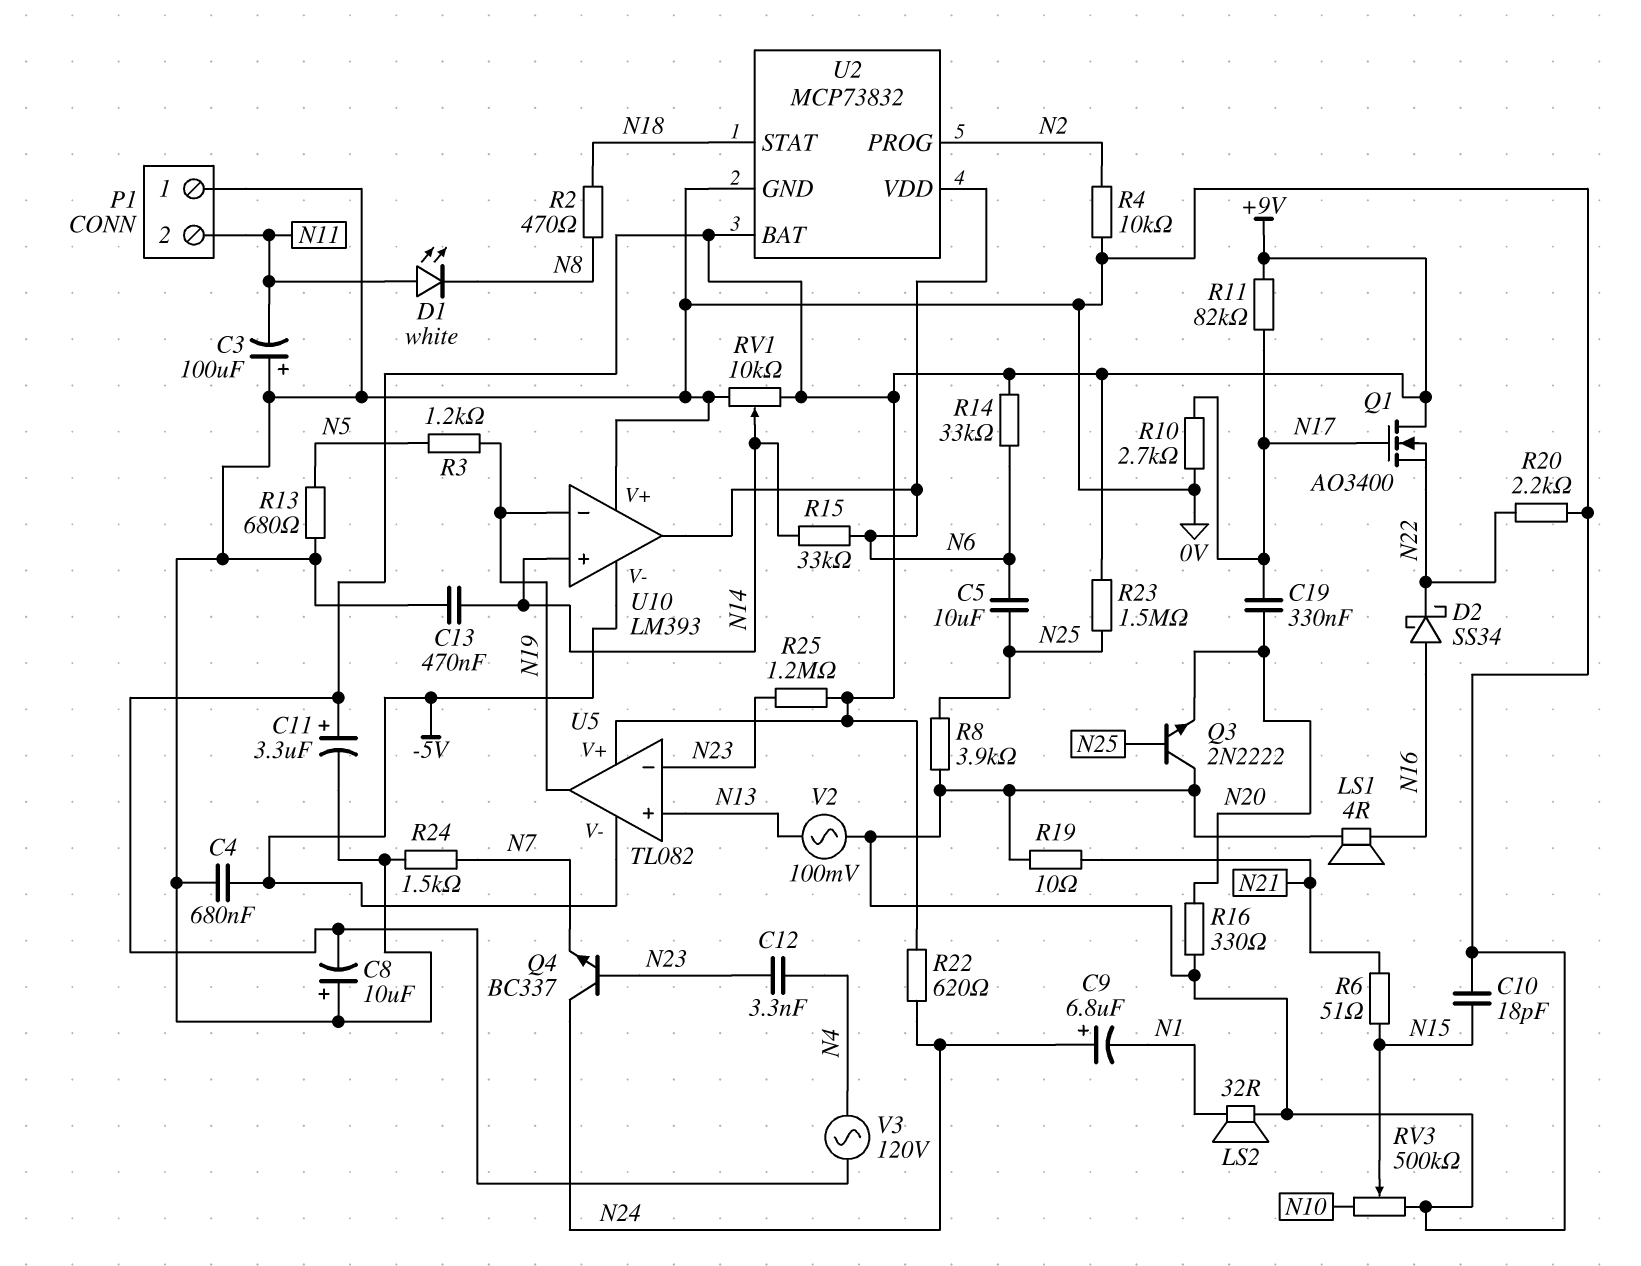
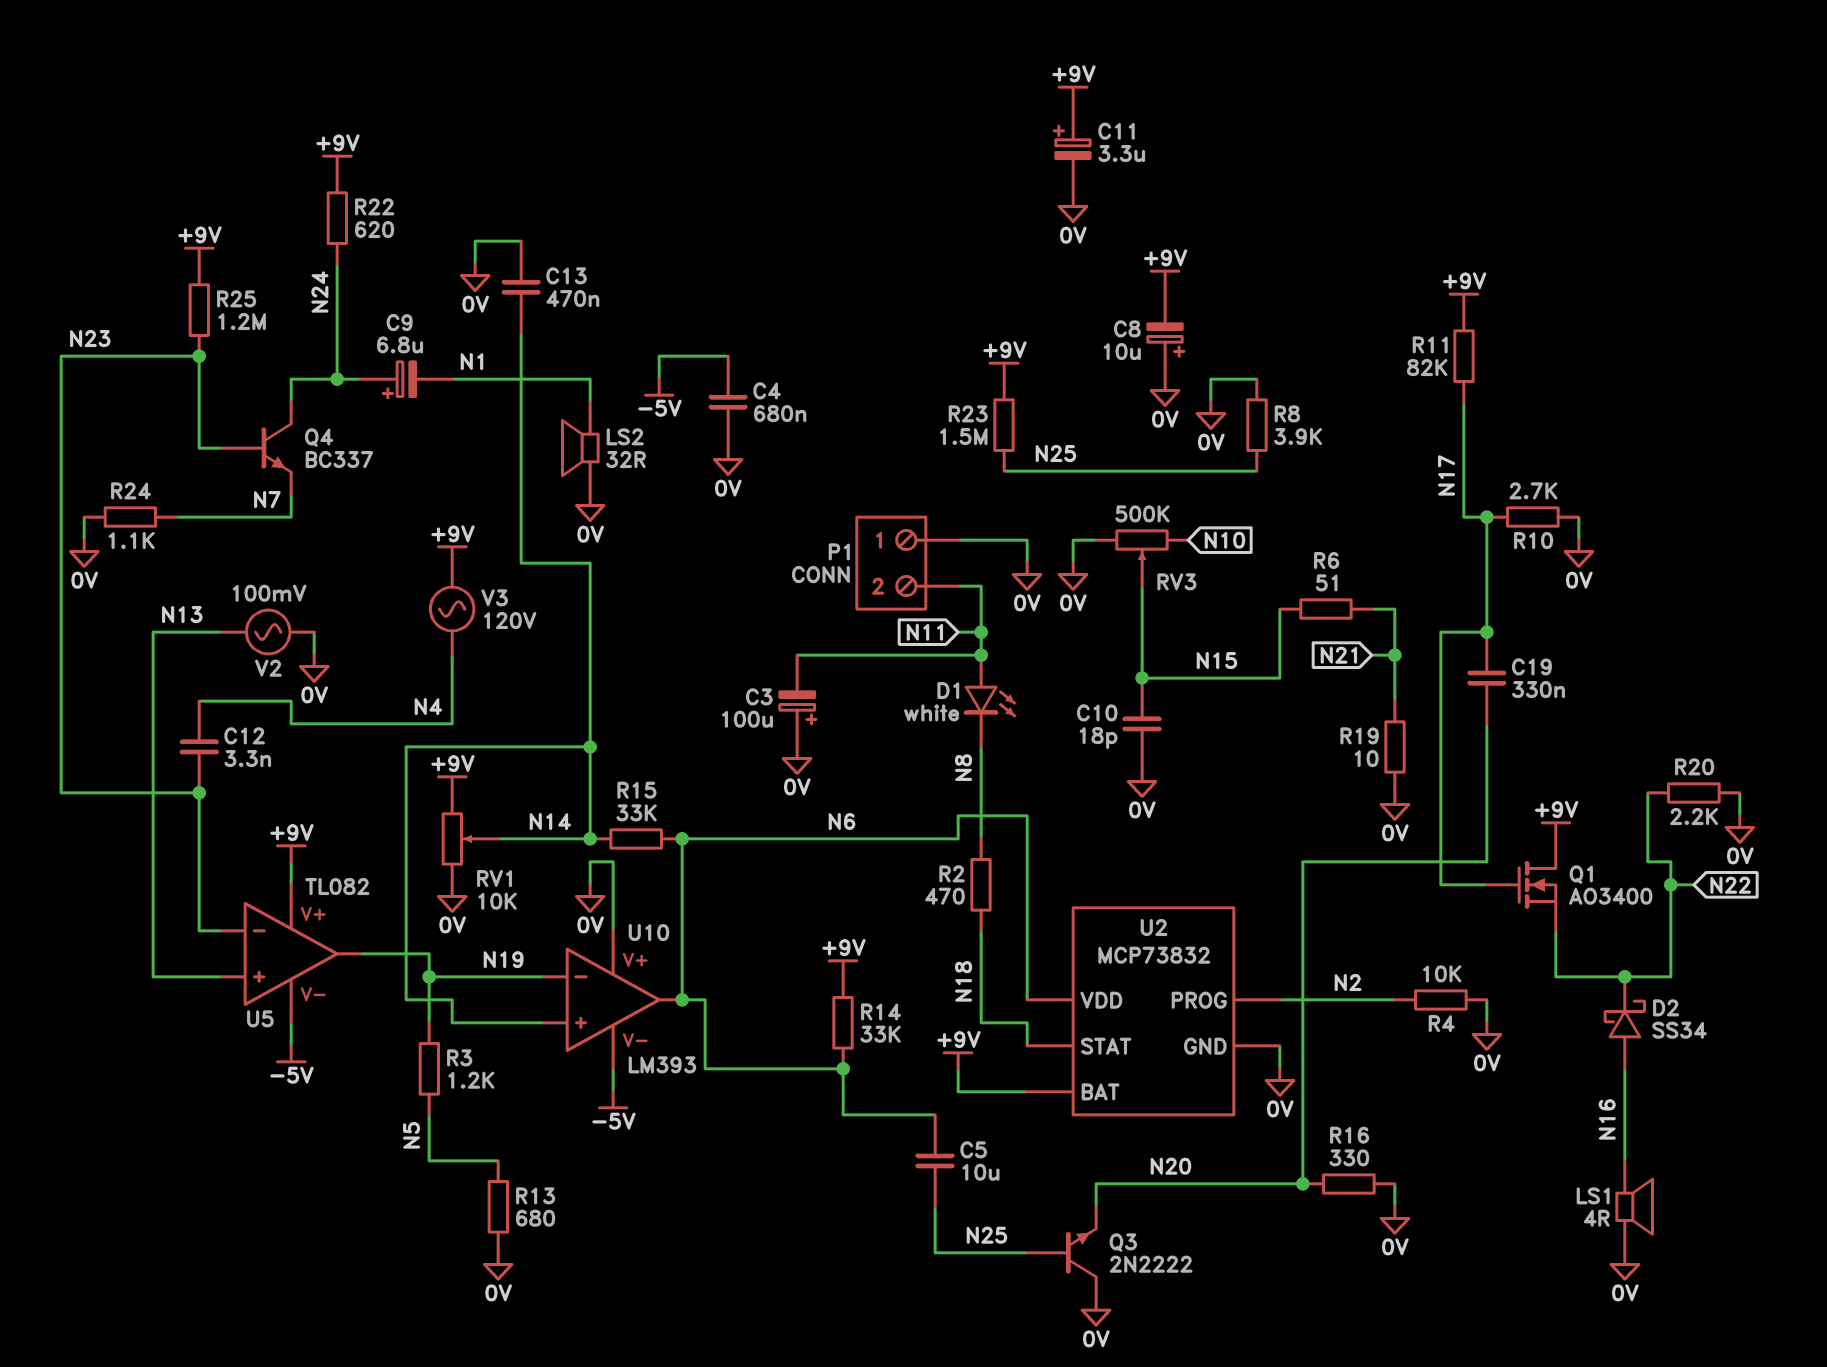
R24: 1.5k (0V, N7) -> 1.1k (0V, N7)

